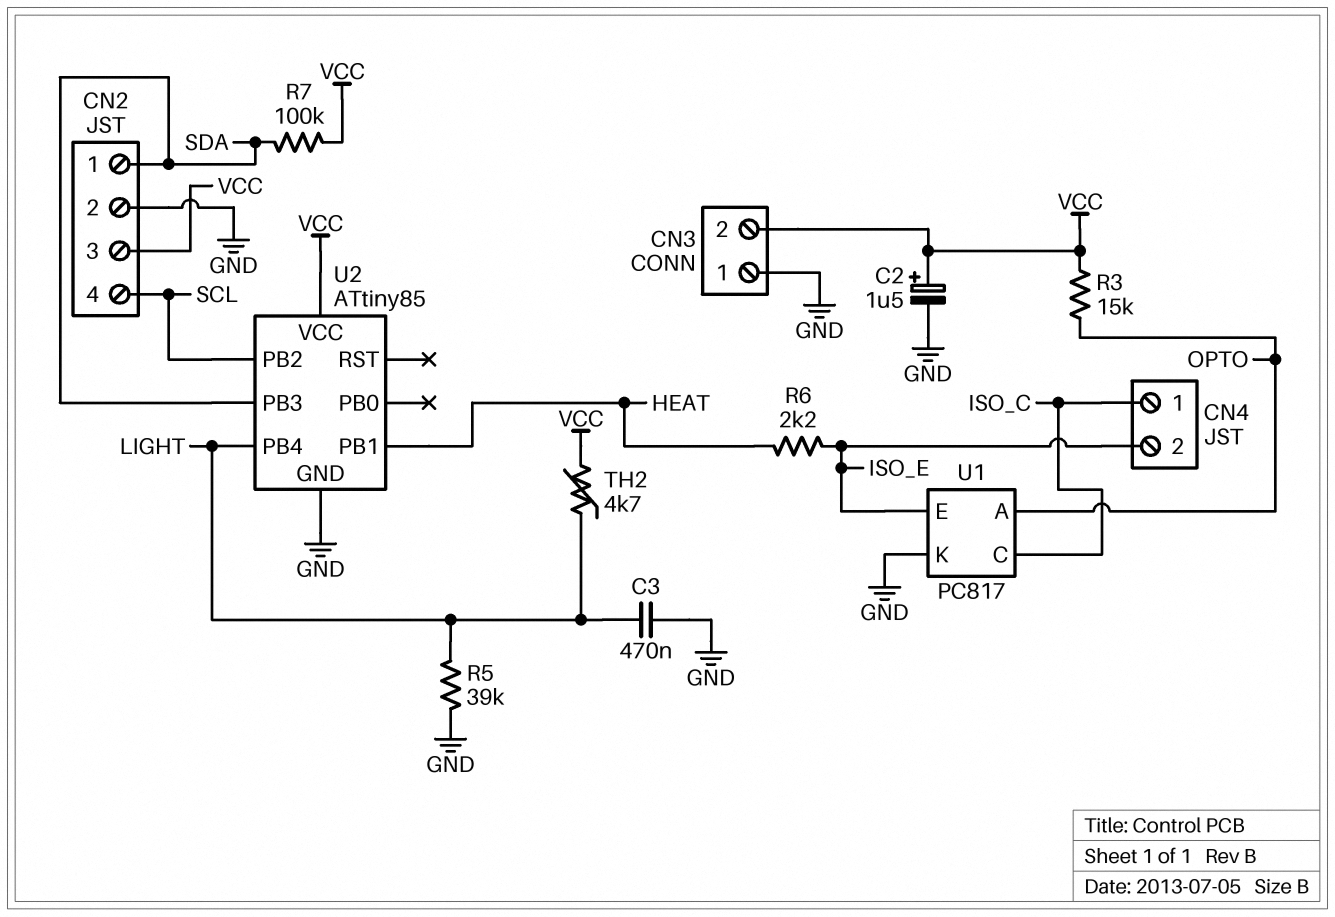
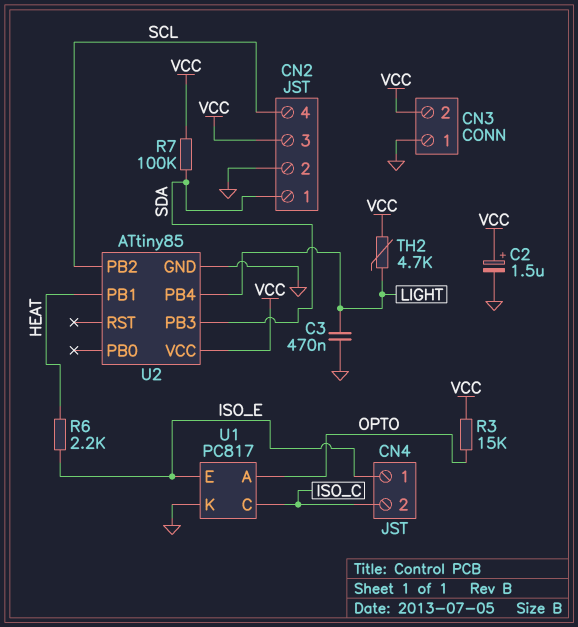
CN4 pin 1: ISO_C -> ISO_E
CN4 pin 2: ISO_E -> ISO_C
R5: 39k (GND, LIGHT) -> none

